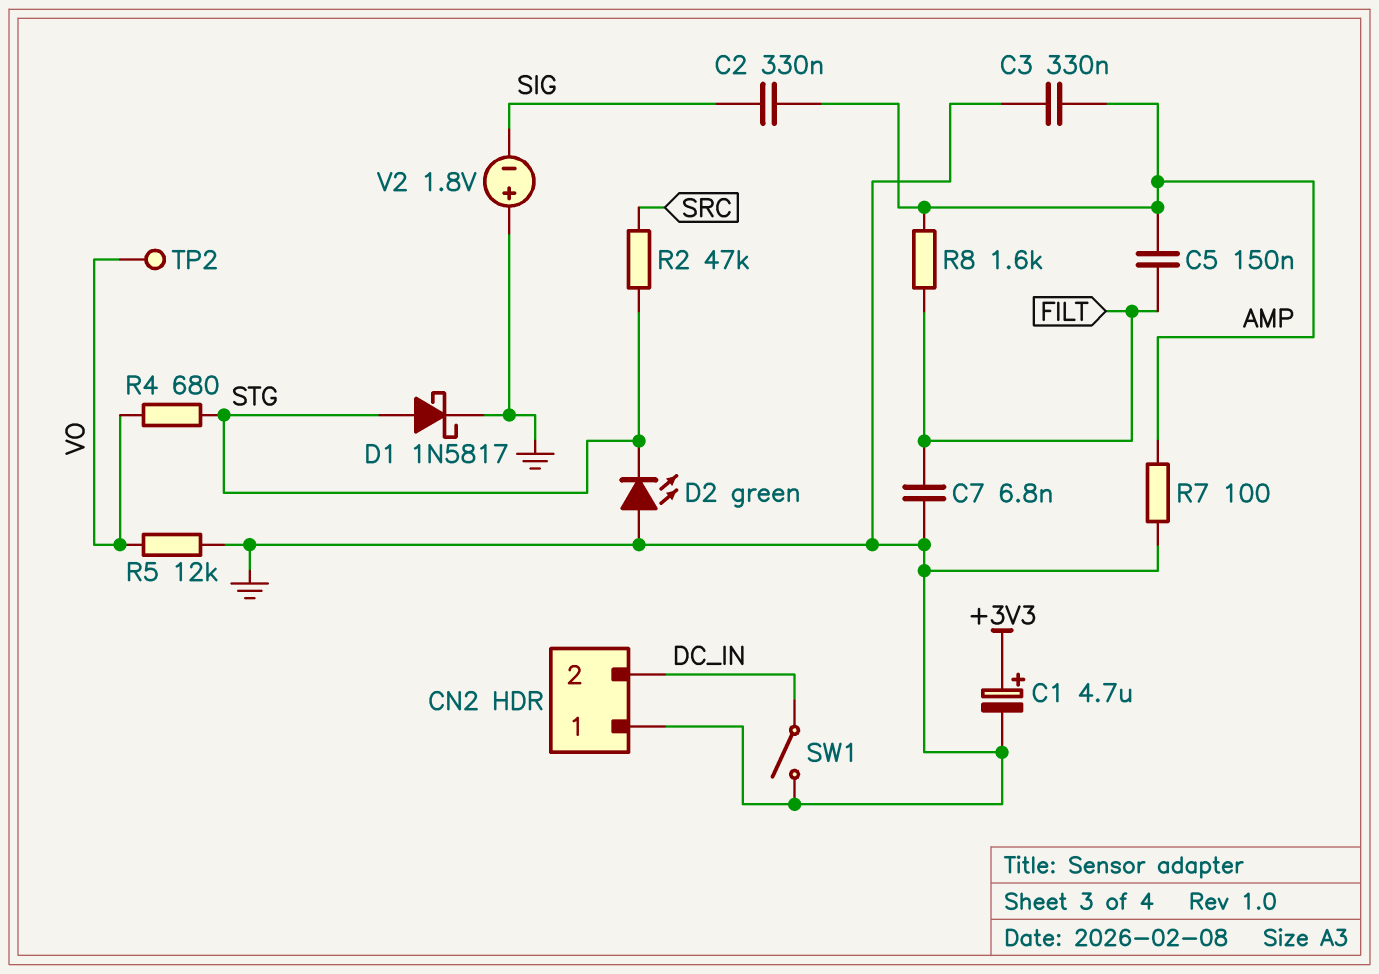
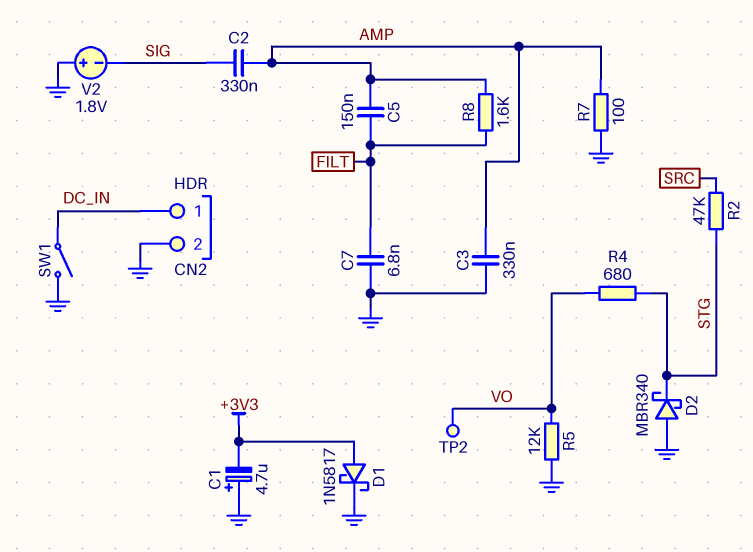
C1: 4.7uF (plus +3V3, minus GND) -> 4.7uF (plus GND, minus +3V3)
CN2 pin 1: GND -> DC_IN
CN2 pin 2: DC_IN -> GND
D1: schottky 1N5817 (A STG, K GND) -> schottky 1N5817 (A +3V3, K GND)
D2: LED green (A GND, K STG) -> schottky MBR340 (A GND, K STG)

